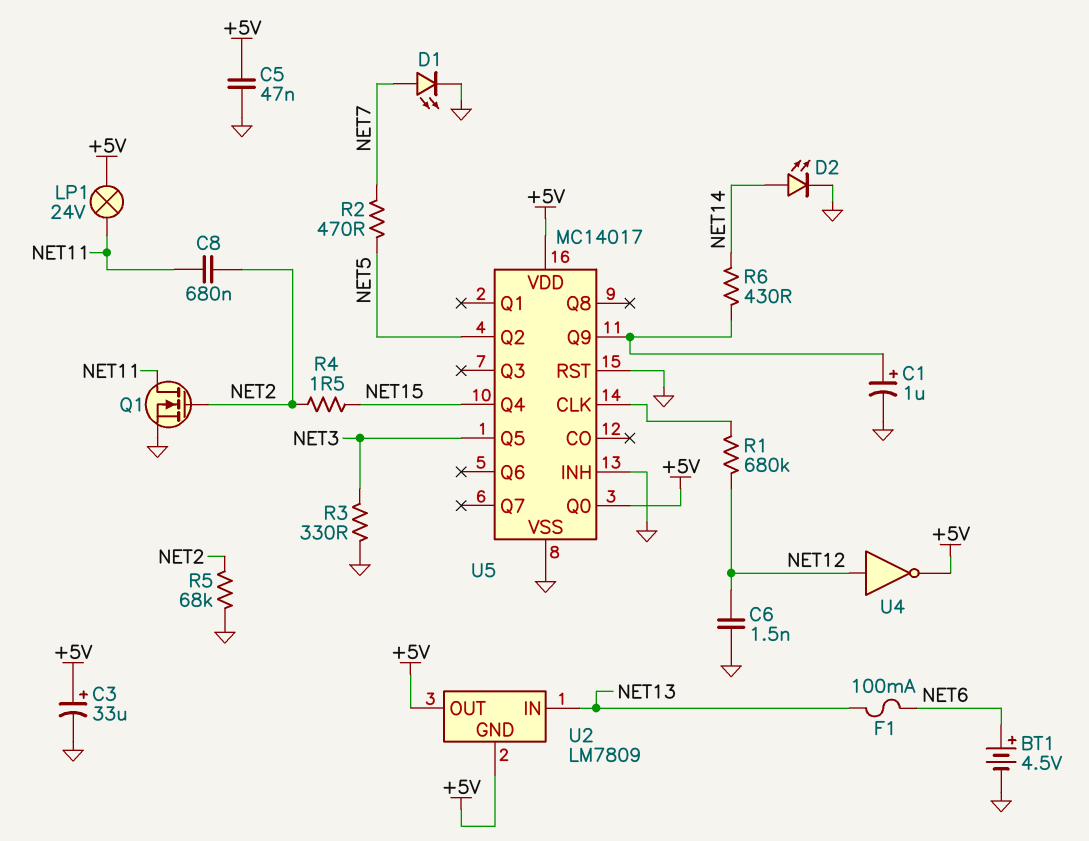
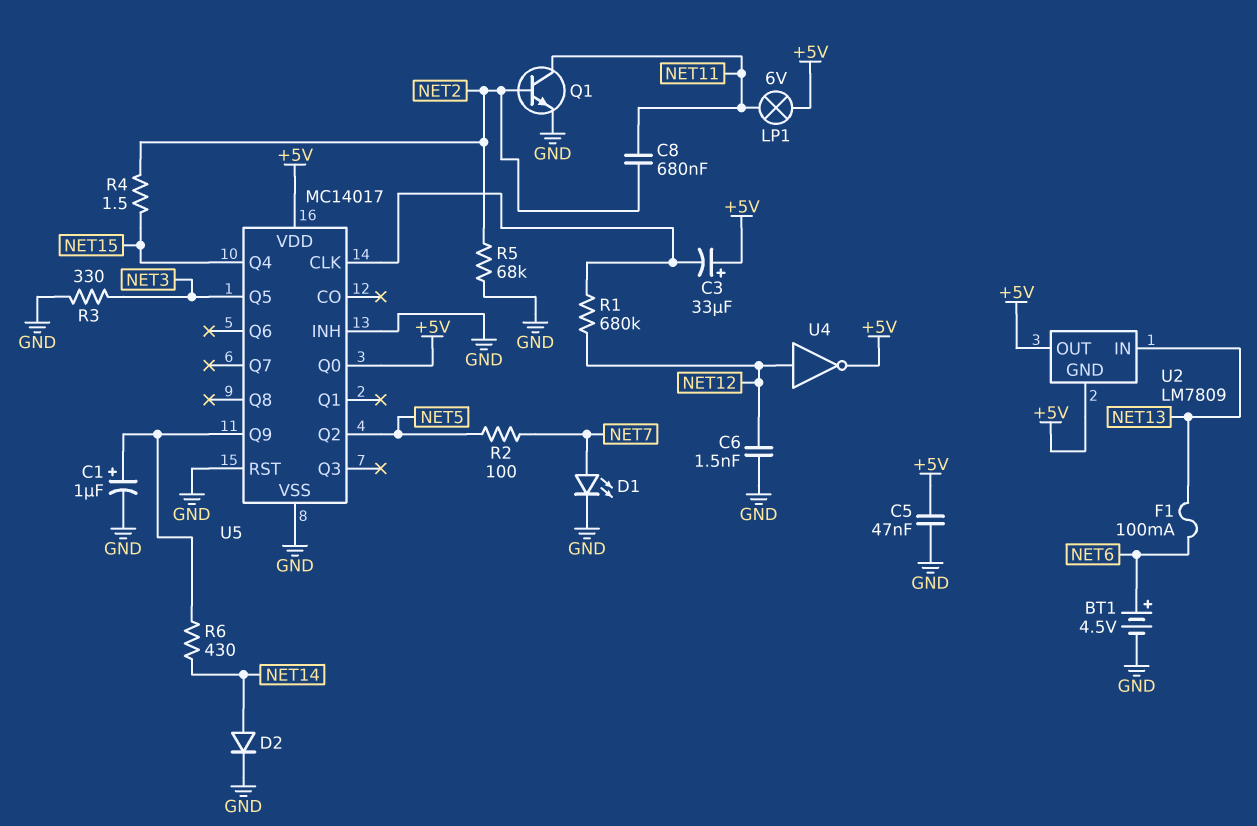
C3: 33uF (plus +5V, minus GND) -> 33uF (plus +5V, minus U5/CLK)
D2: LED (A NET14, K GND) -> diode (A NET14, K GND)
LP1: lamp 24V (+5V, NET11) -> lamp 6V (+5V, NET11)
Q1: NMOS (G NET2, D NET11, S GND) -> NPN (B NET2, C NET11, E GND)
R2: 470 (NET5, NET7) -> 100 (NET5, NET7)

